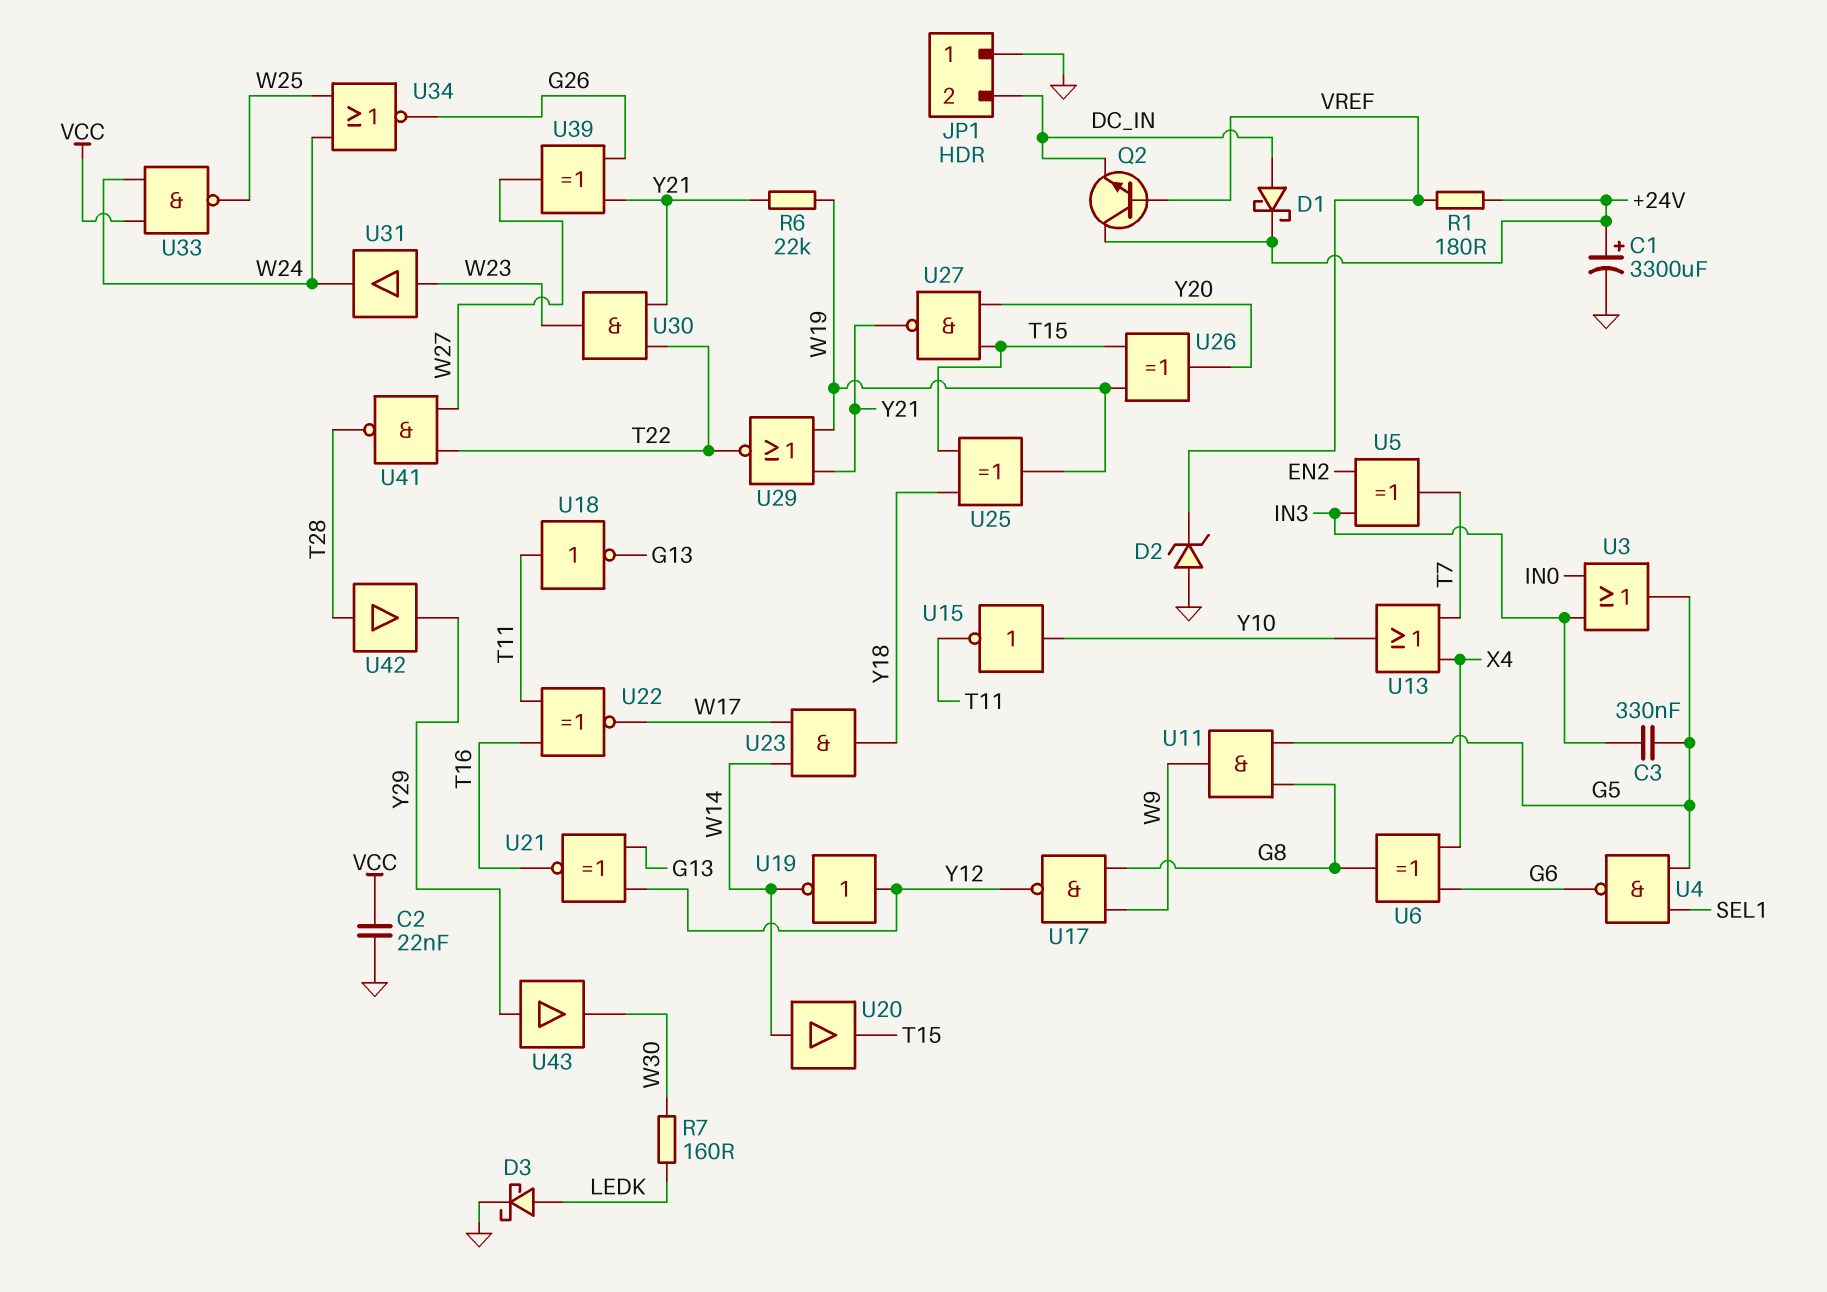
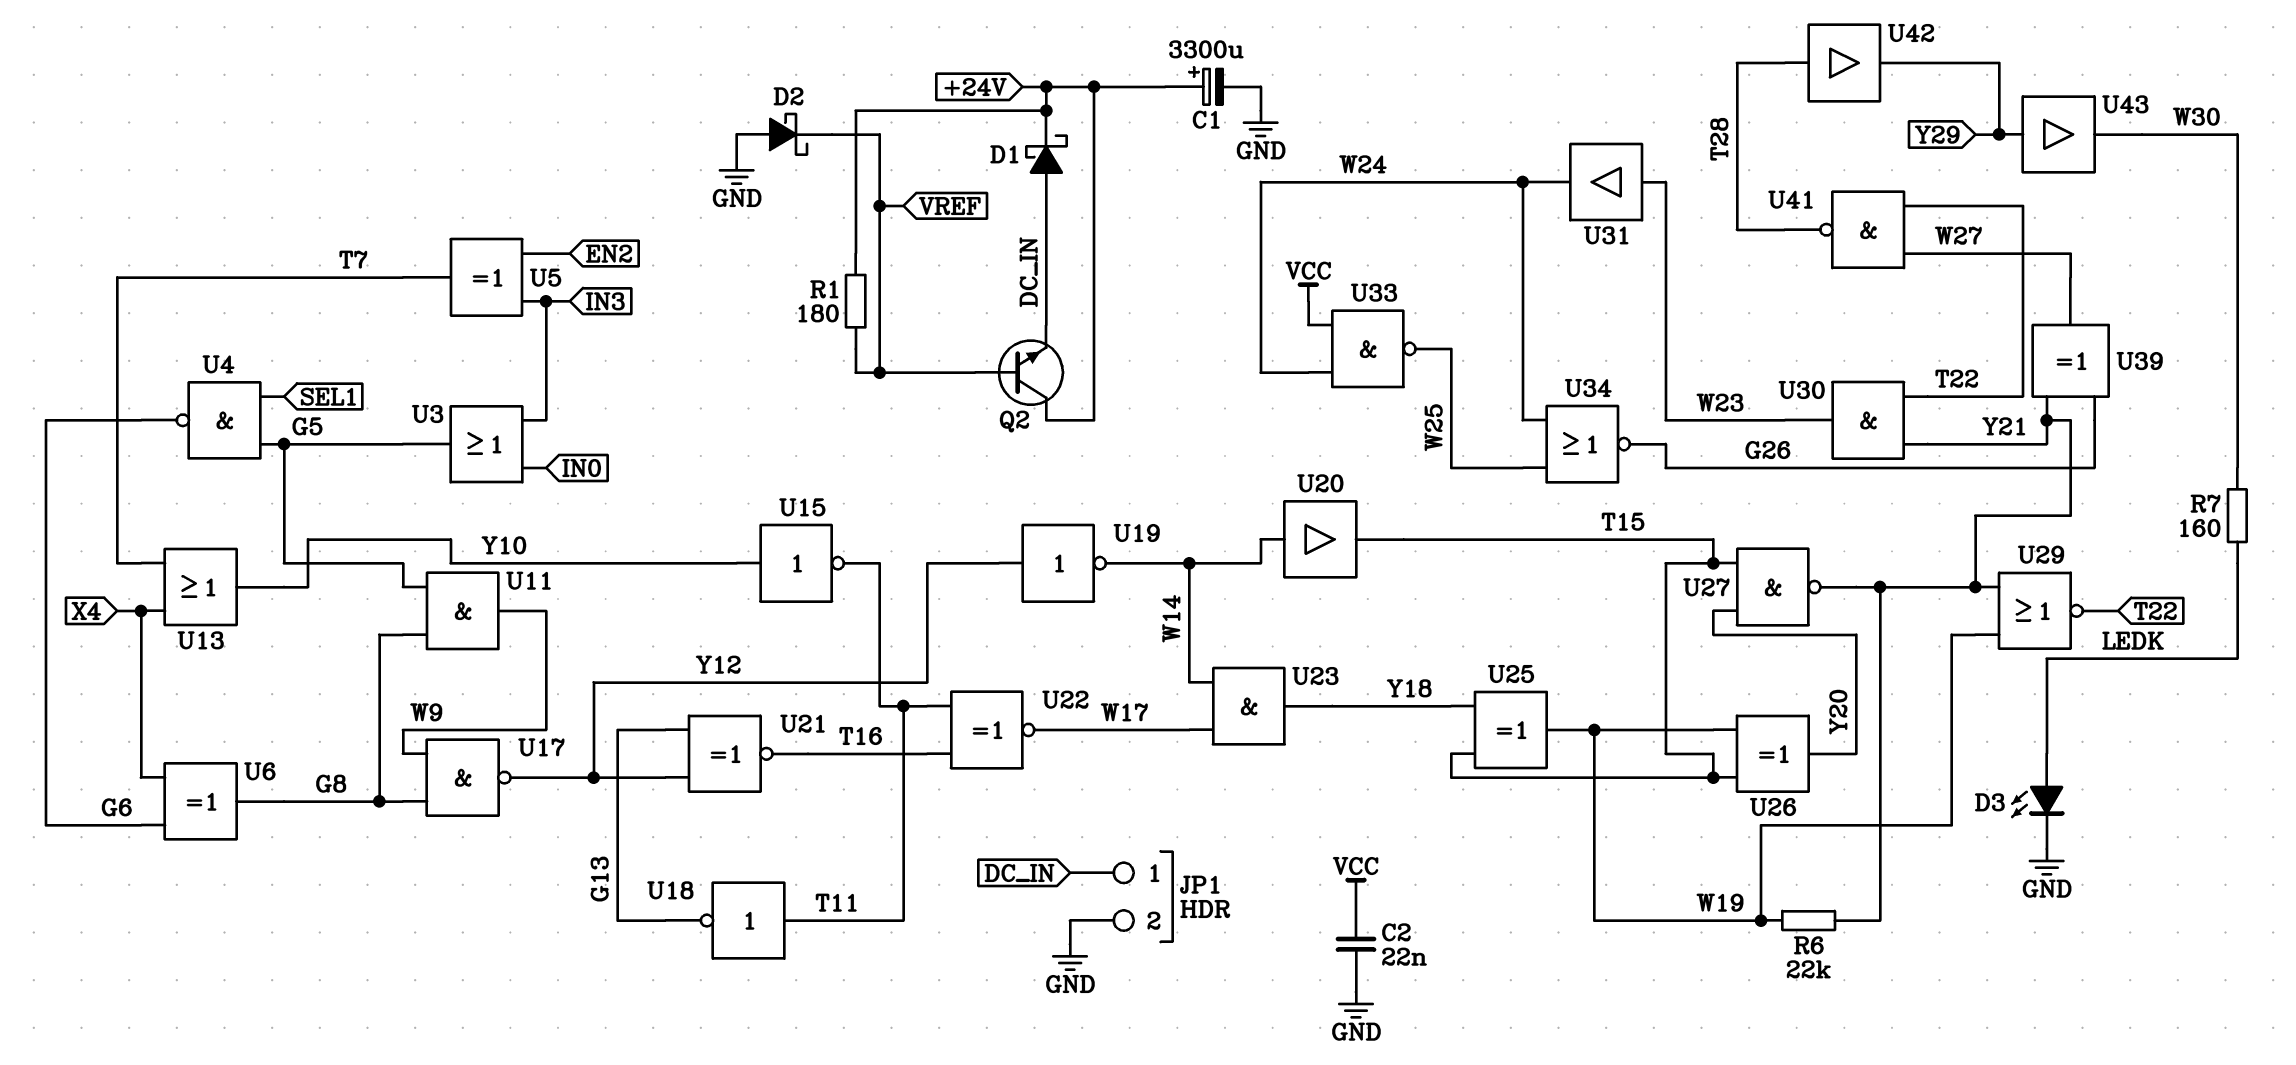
C3: 330nF (G5, IN3) -> none
D2: zener (A GND, K VREF) -> schottky (A GND, K VREF)
D3: schottky (A LEDK, K GND) -> LED (A LEDK, K GND)
JP1 pin 1: GND -> DC_IN
JP1 pin 2: DC_IN -> GND

